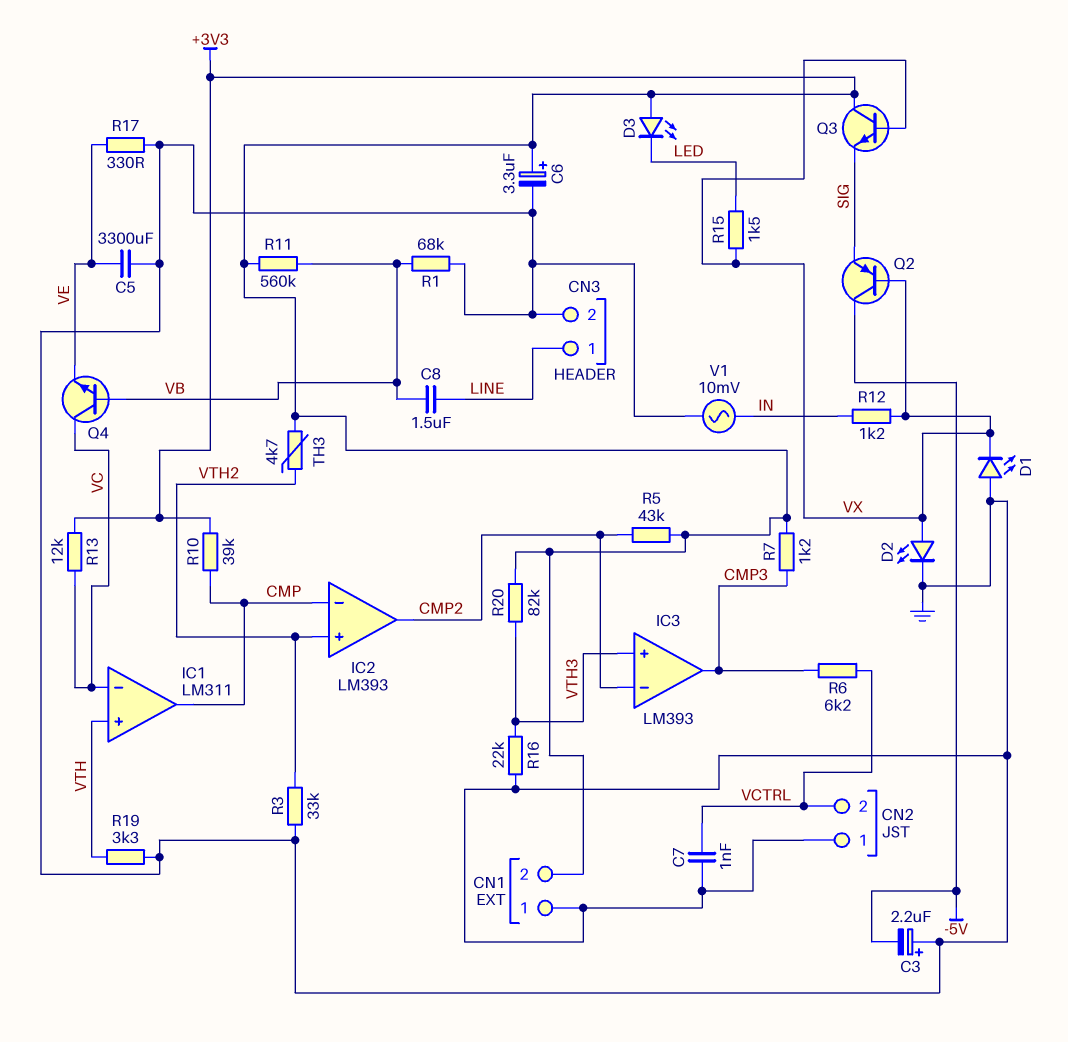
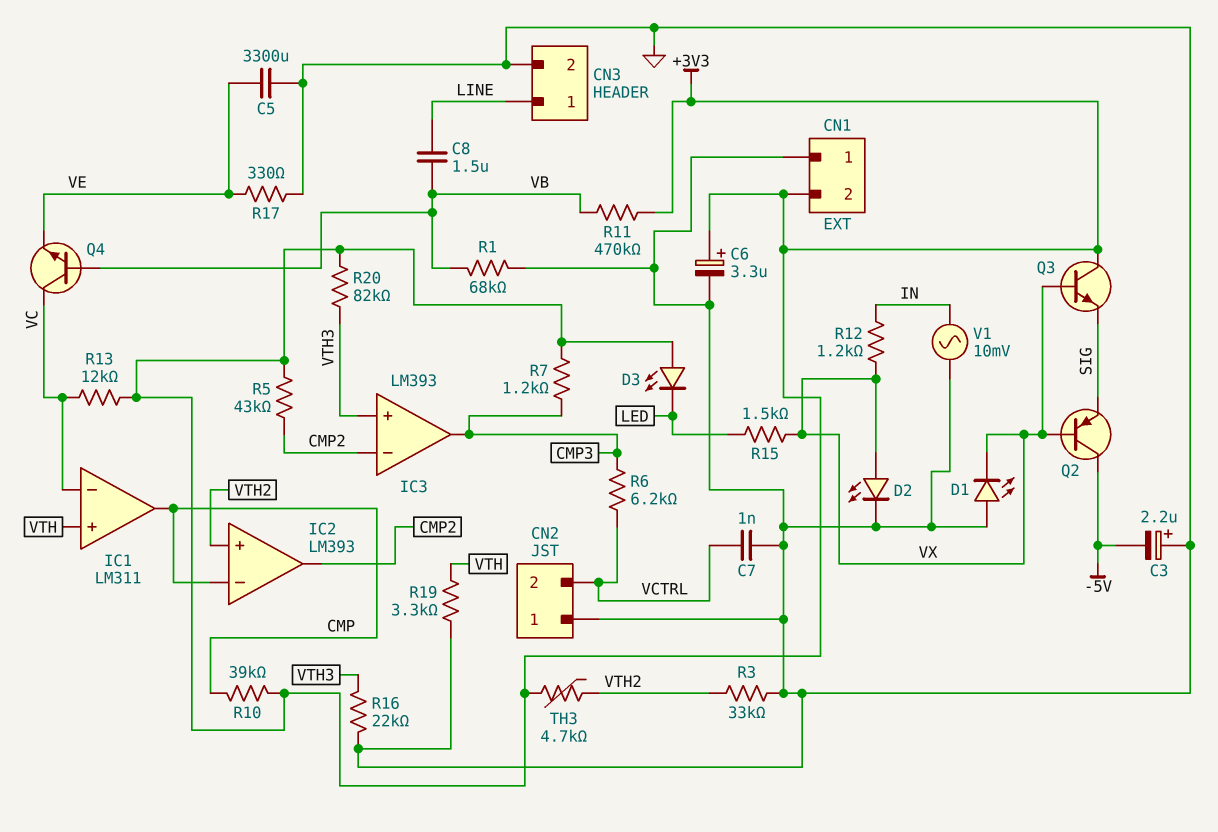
R11: 560k (+3V3, VB) -> 470k (+3V3, VB)

